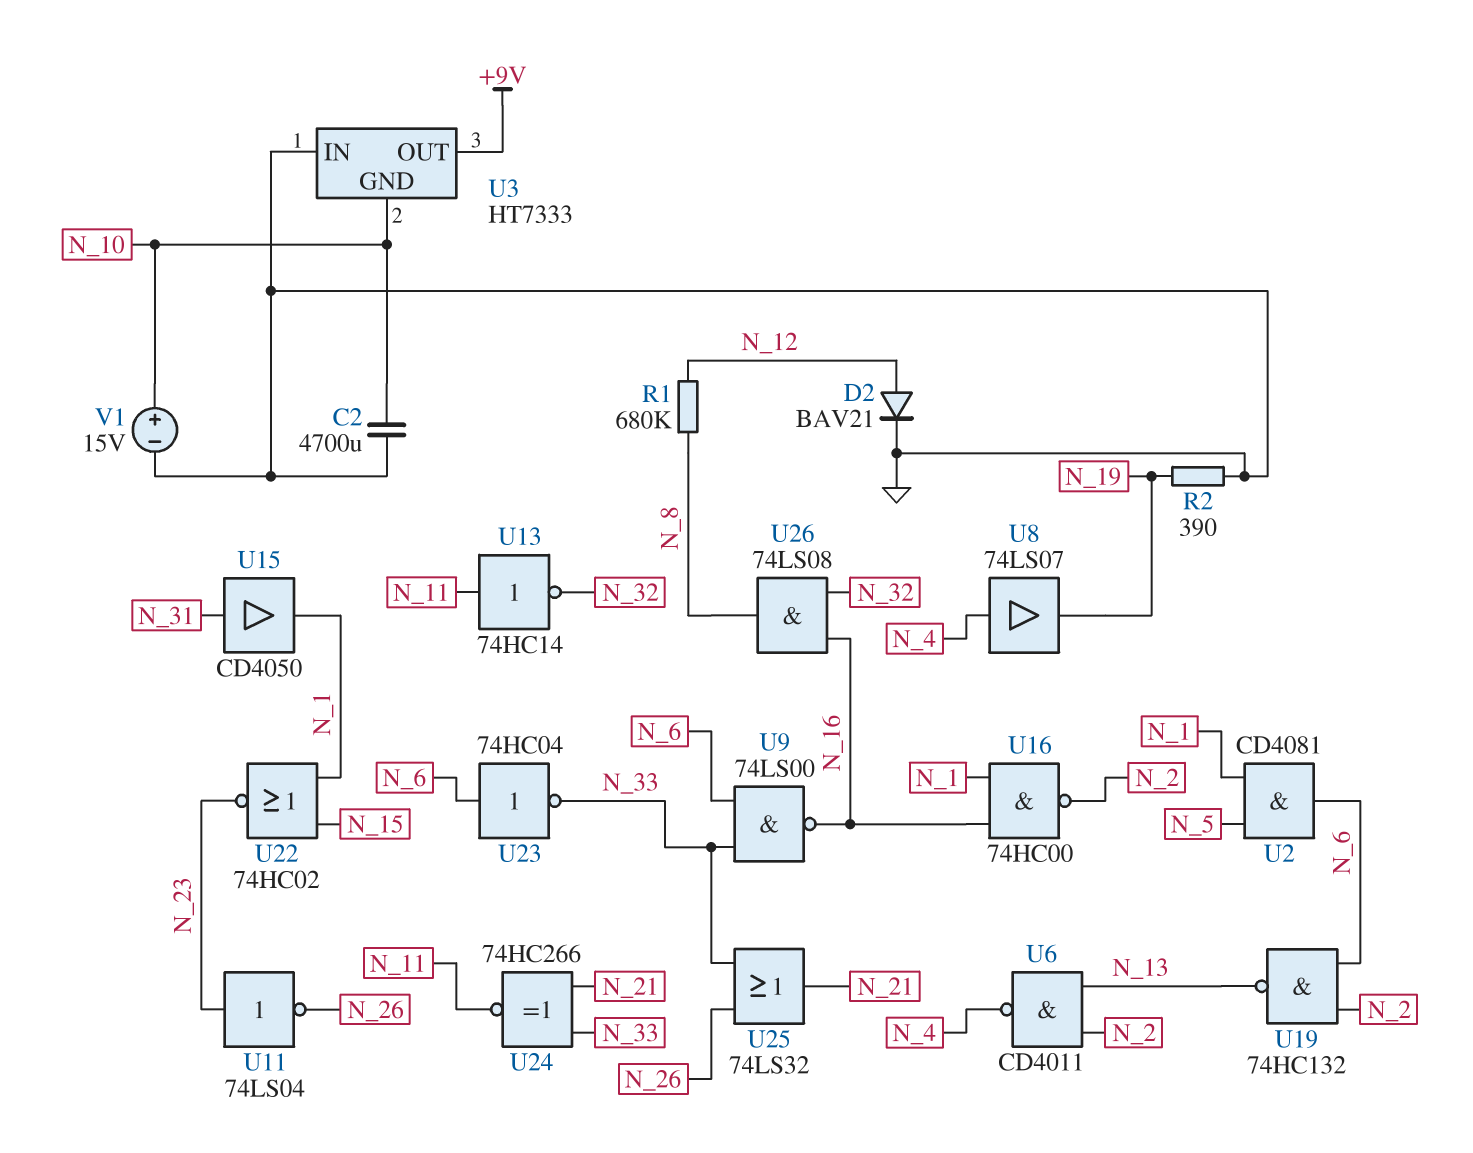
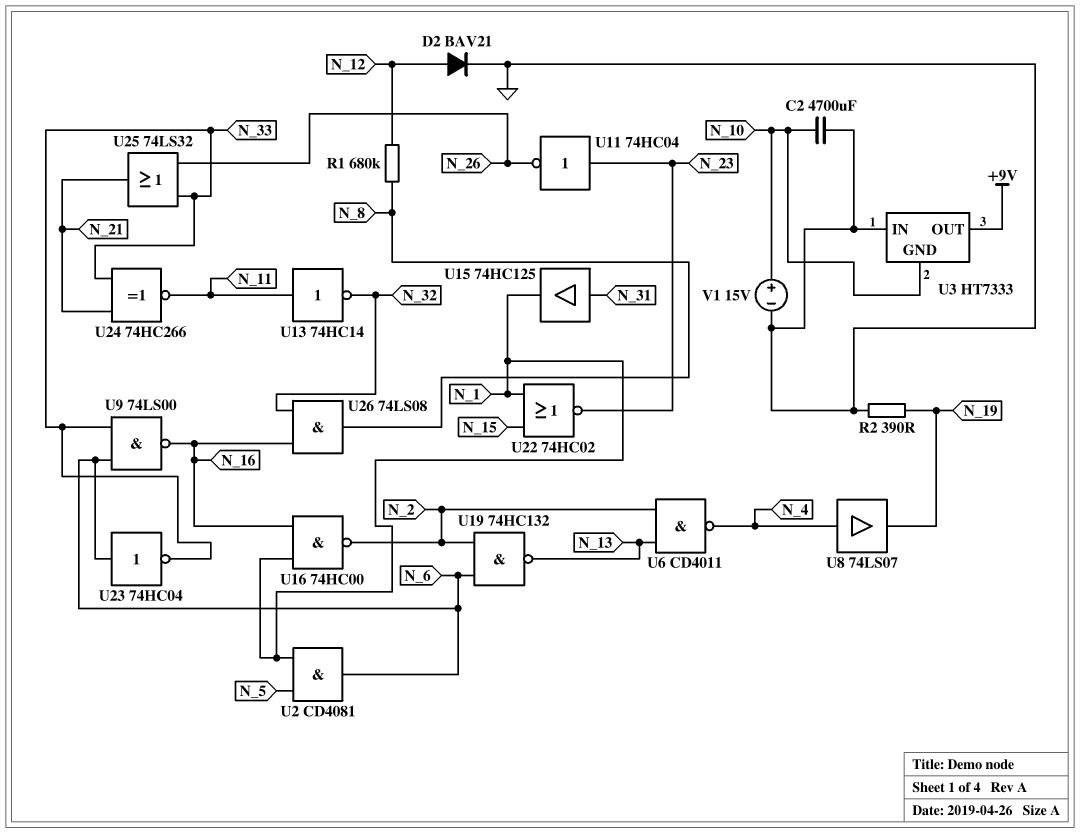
U11: NOT 74LS04 (in N_23, out N_26) -> NOT 74HC04 (in N_23, out N_26)
U15: buffer CD4050 (in N_31, out N_1) -> buffer 74HC125 (in N_31, out N_1)

